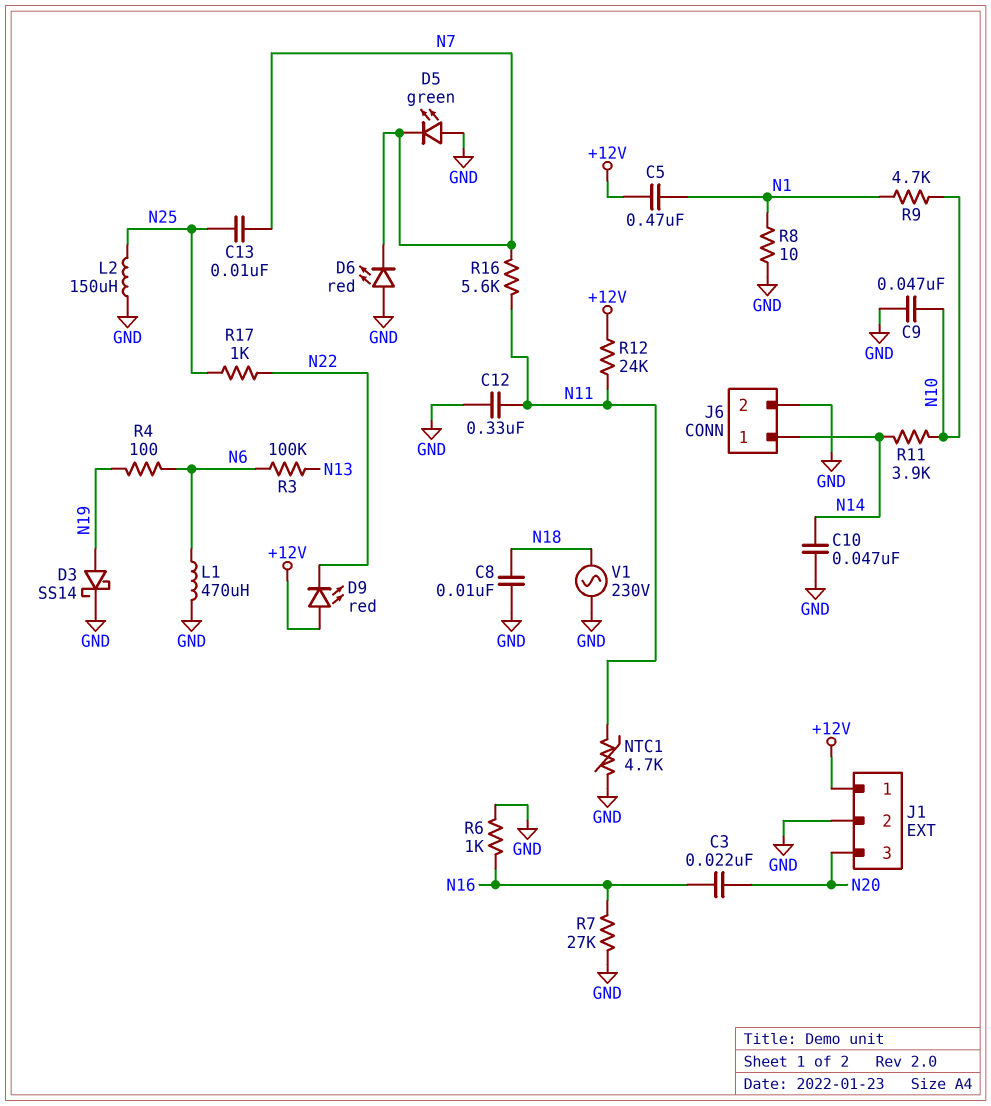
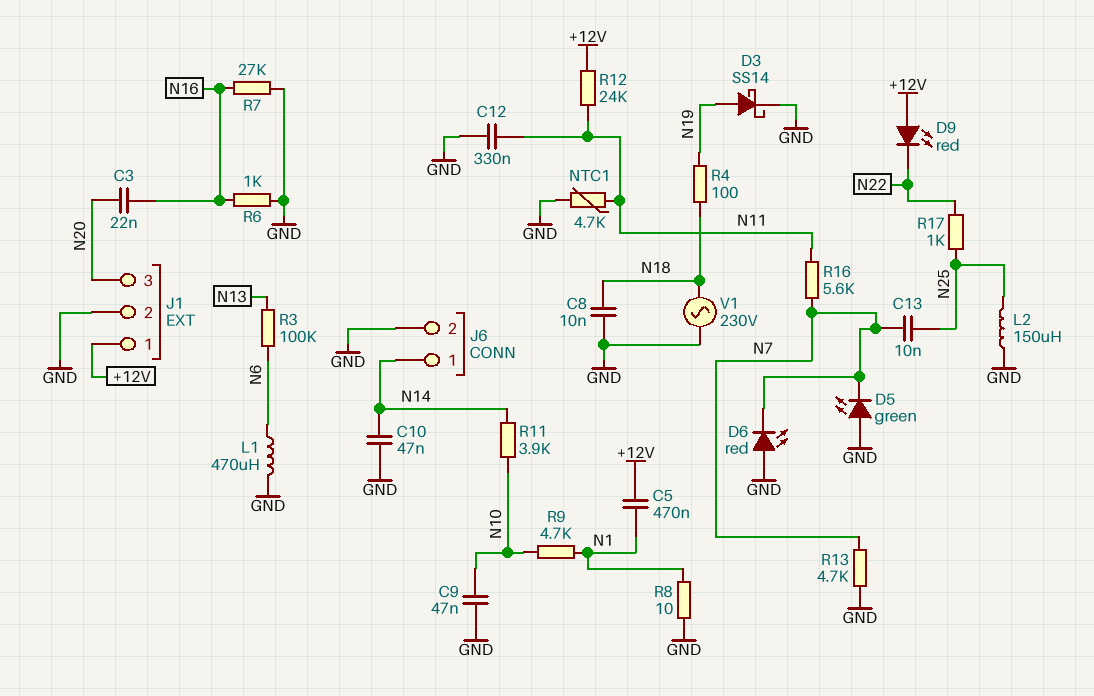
R4: 100 (N6, N19) -> 100 (N18, N19)
R13: none -> 4.7k (GND, N7)

